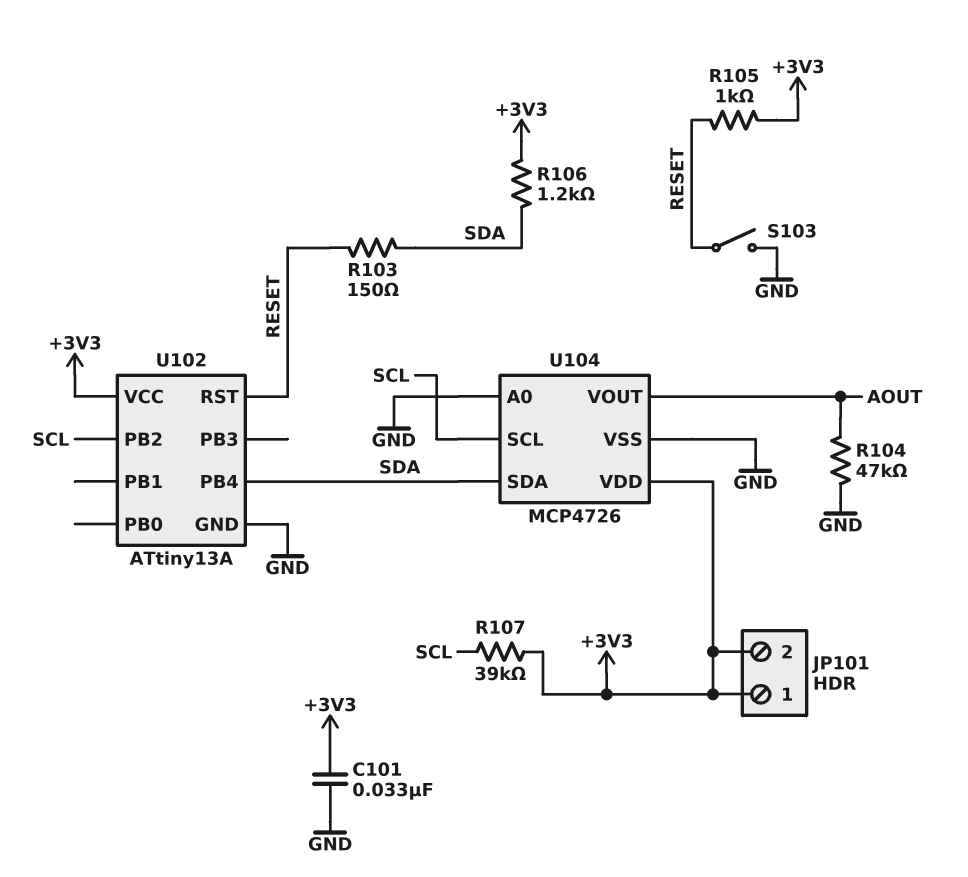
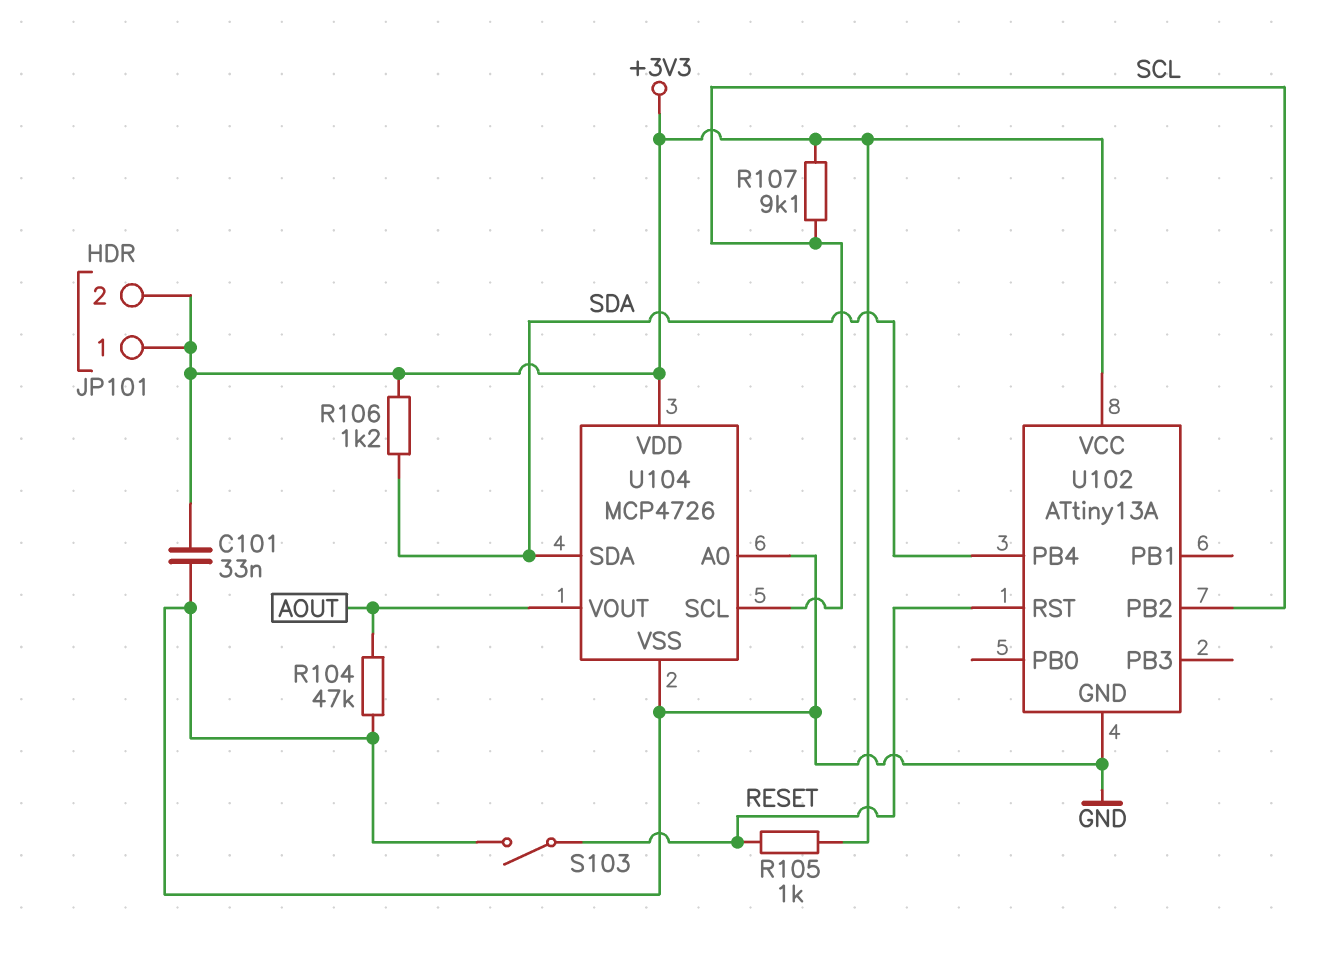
R103: 150 (RESET, SDA) -> none
R107: 39k (+3V3, SCL) -> 9.1k (+3V3, SCL)

